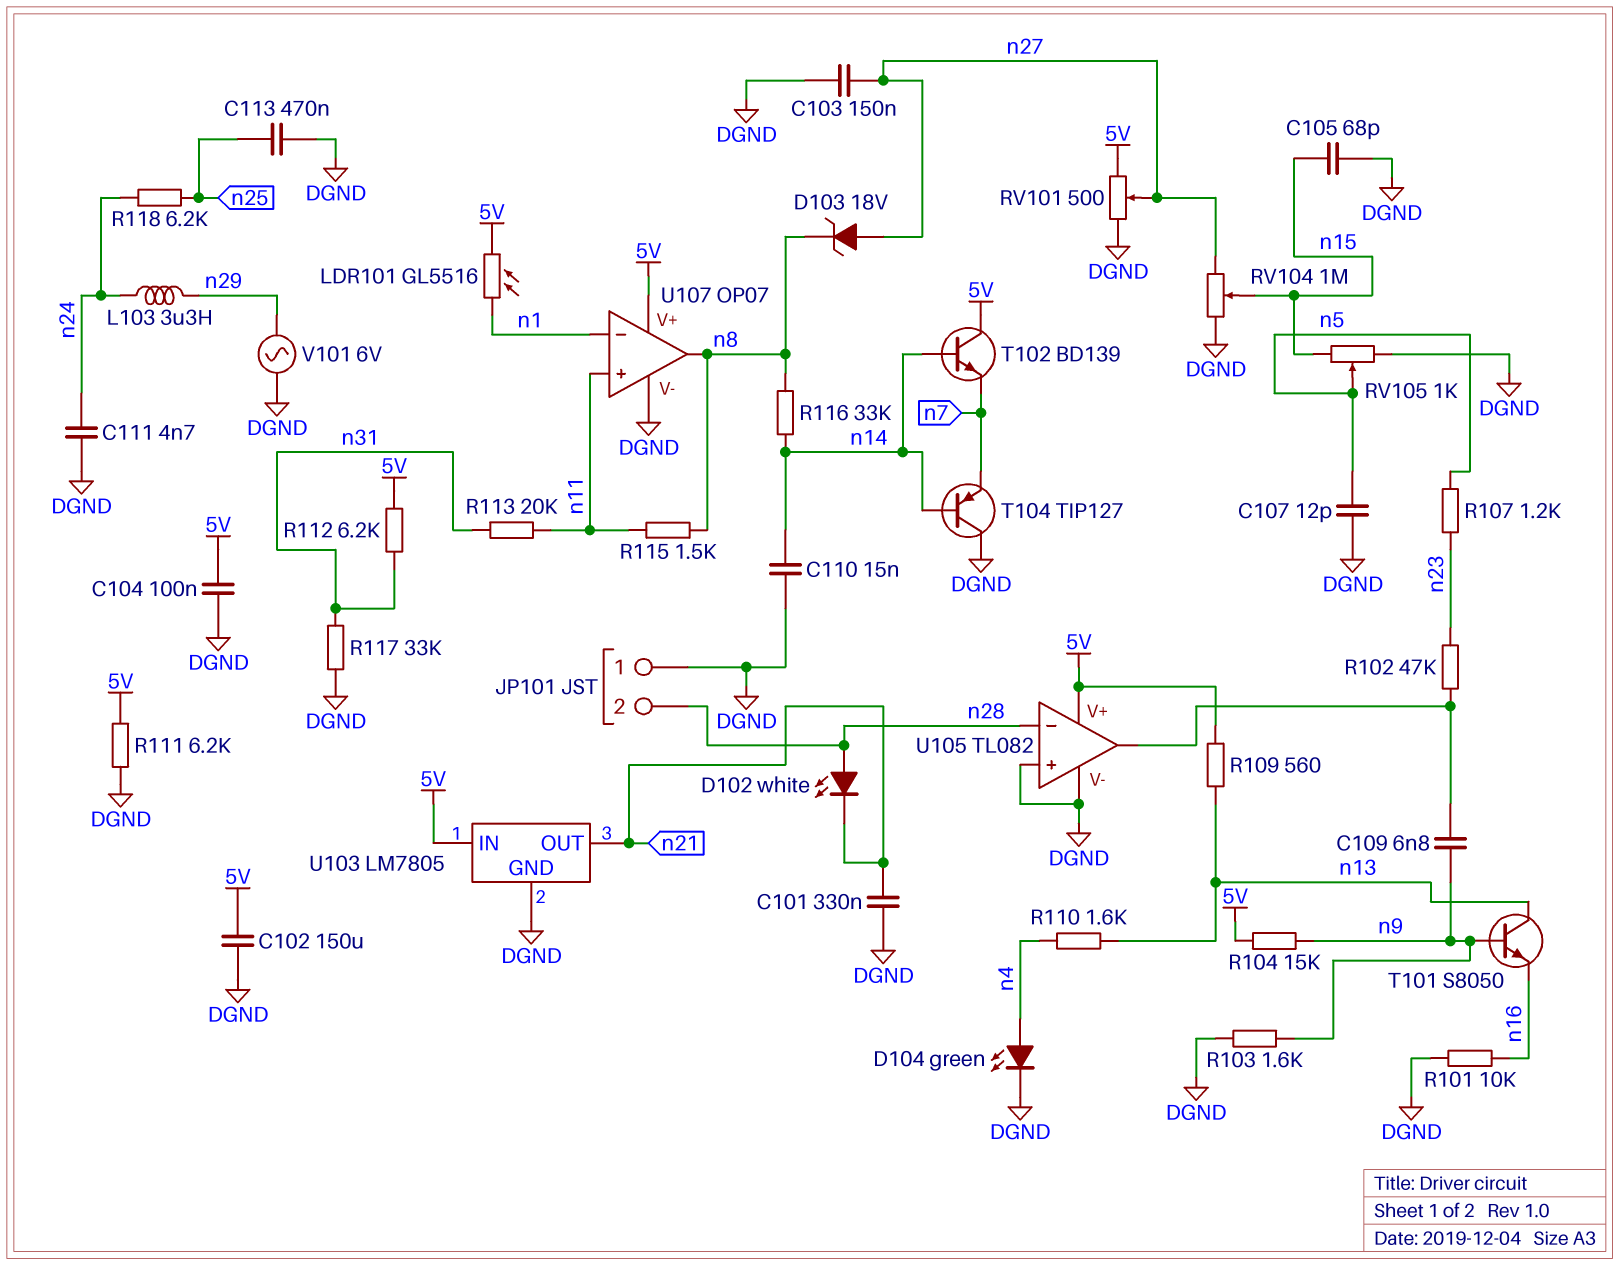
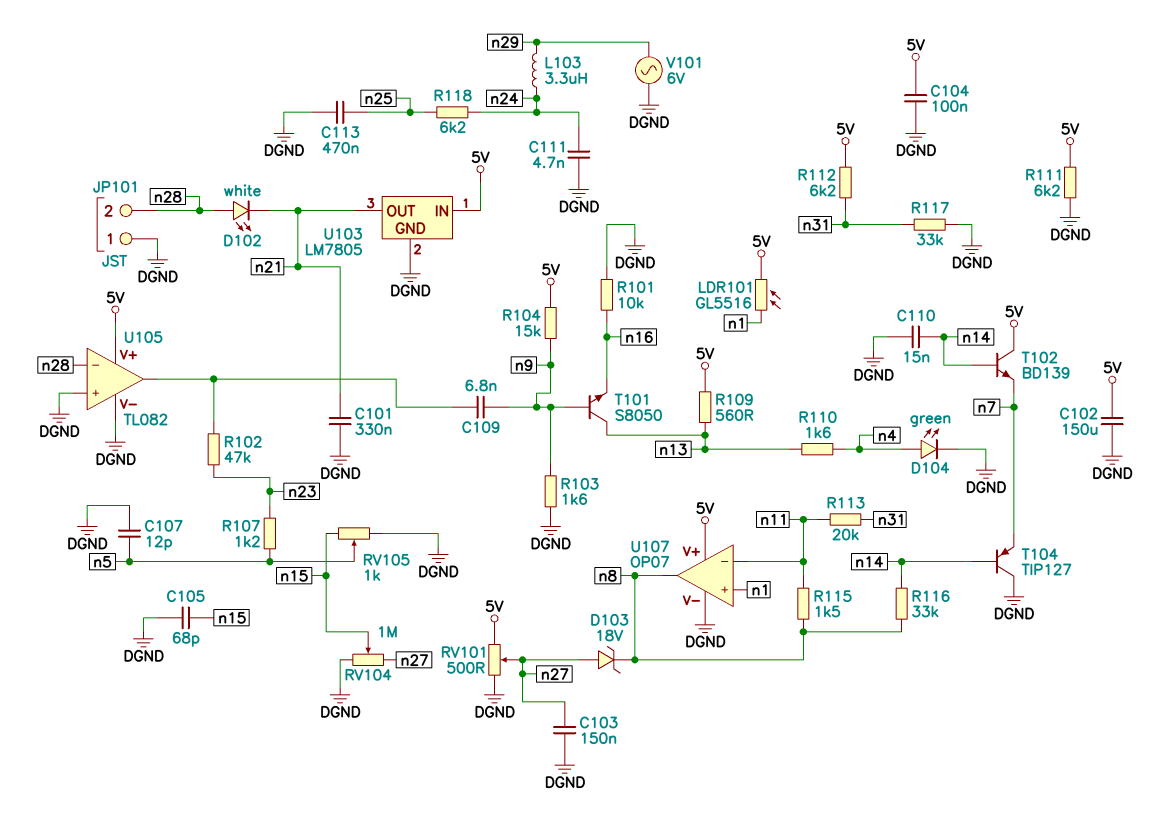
U107 pin in+: n11 -> n1
U107 pin in-: n1 -> n11

